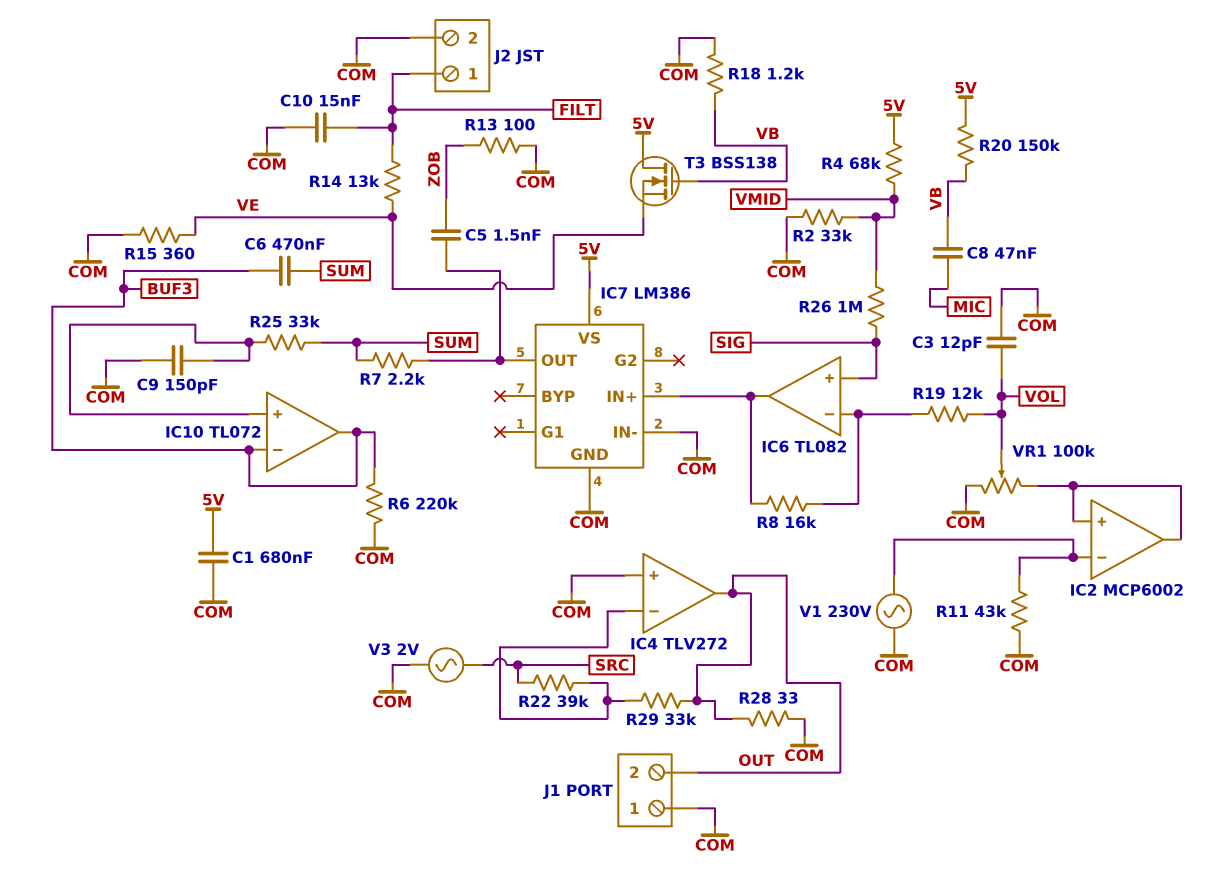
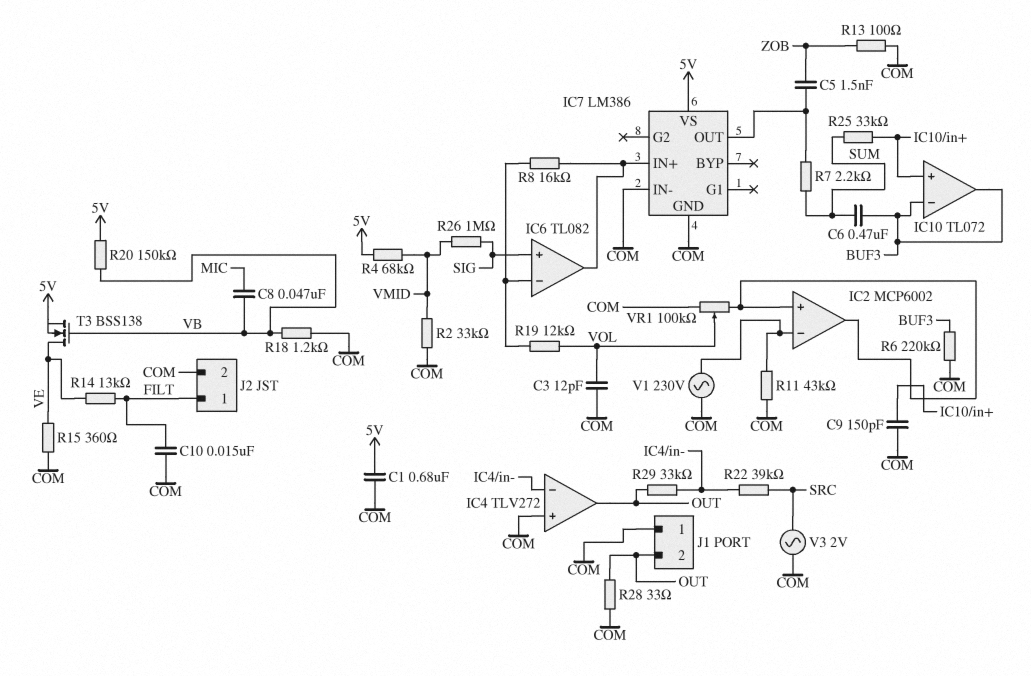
T3: NMOS BSS138 (G VB, D 5V, S VE) -> NMOS BSS138 (G VB, D VE, S 5V)

